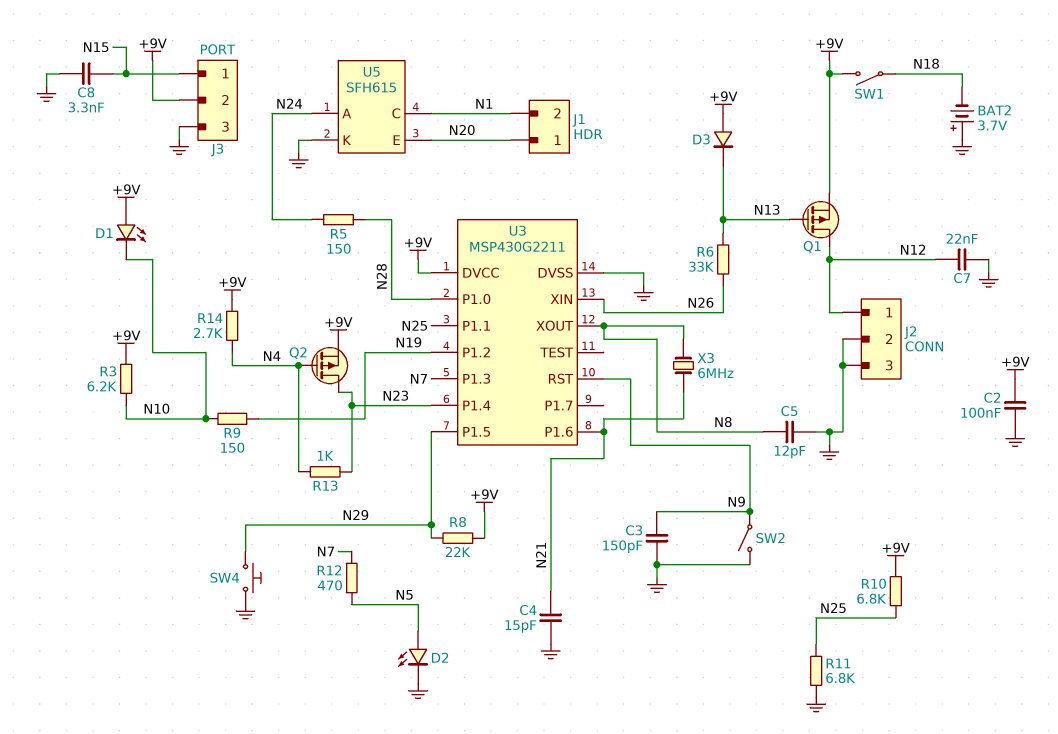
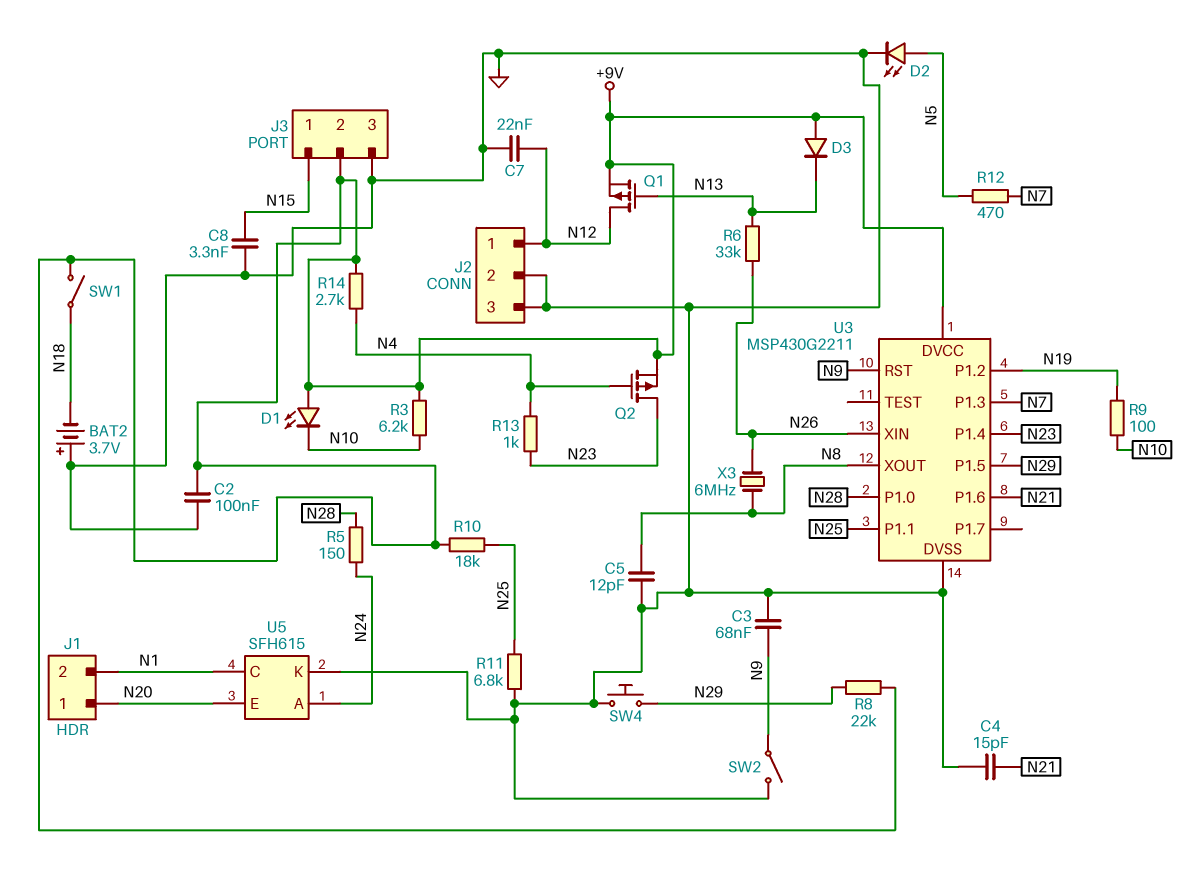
C3: 150pF (GND, N9) -> 68nF (GND, N9)
R9: 150 (N10, N19) -> 100 (N10, N19)
R10: 6.8k (+9V, N25) -> 18k (+9V, N25)
X3: 6MHz (N8, N21) -> 6MHz (N8, N26)

